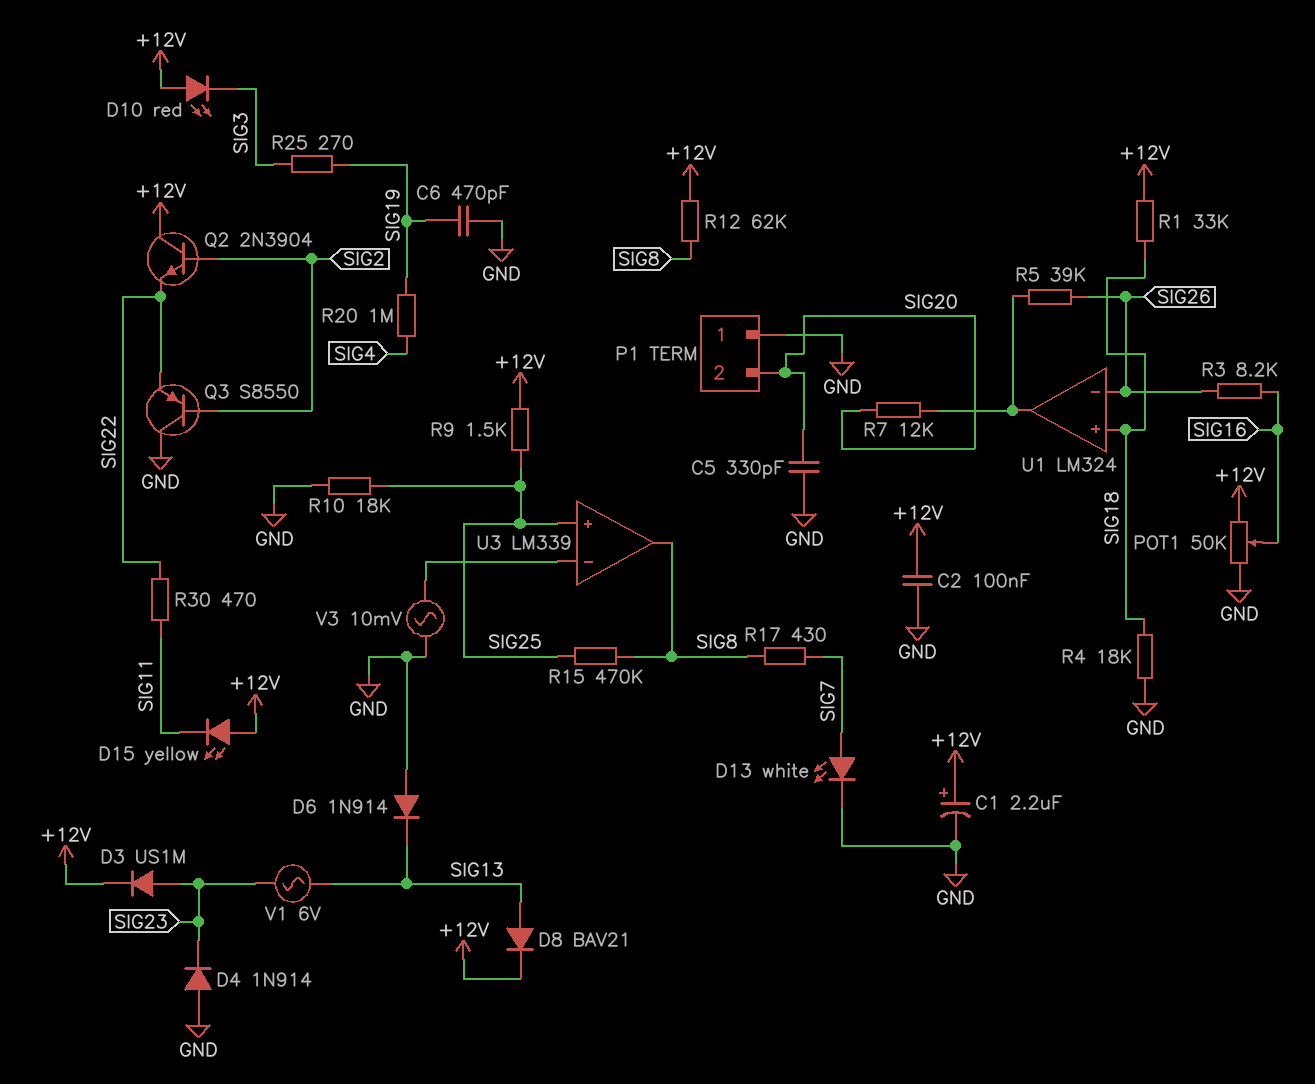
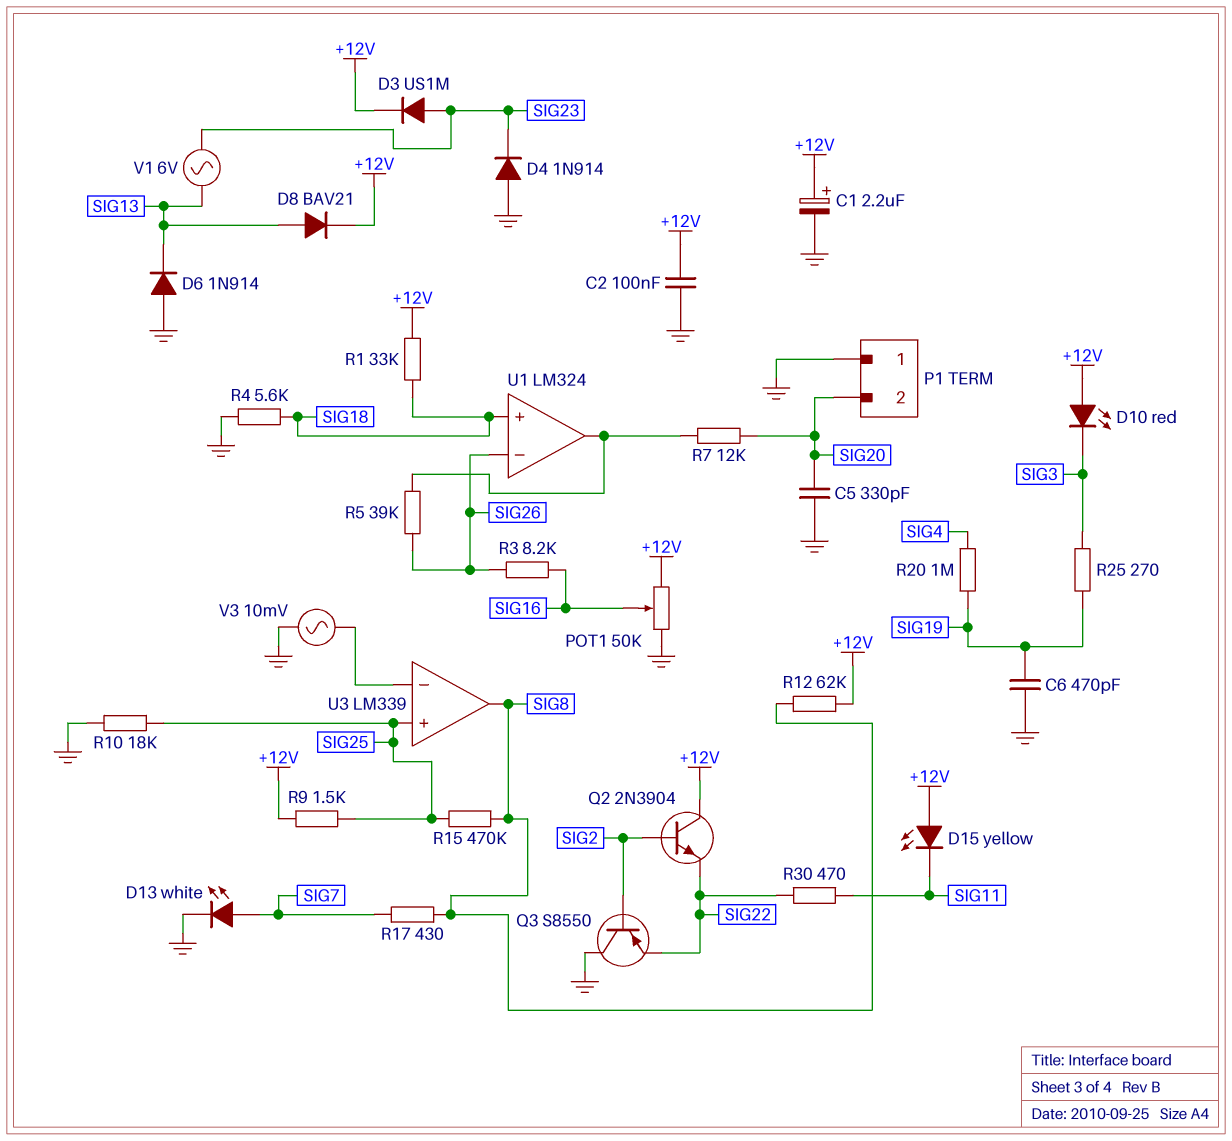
R4: 18k (GND, SIG18) -> 5.6k (GND, SIG18)

